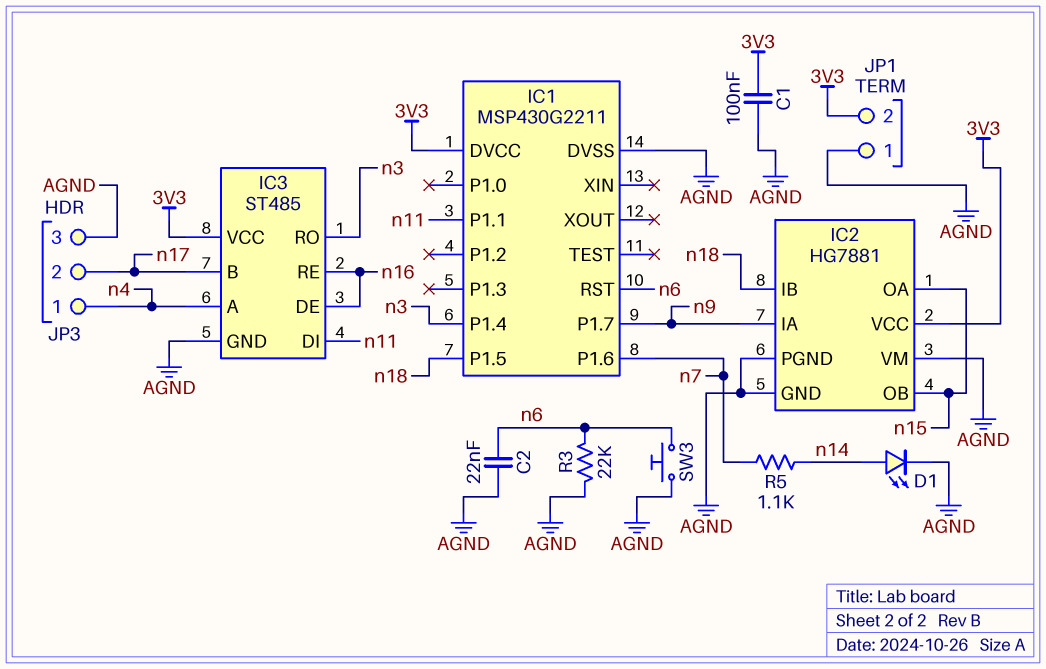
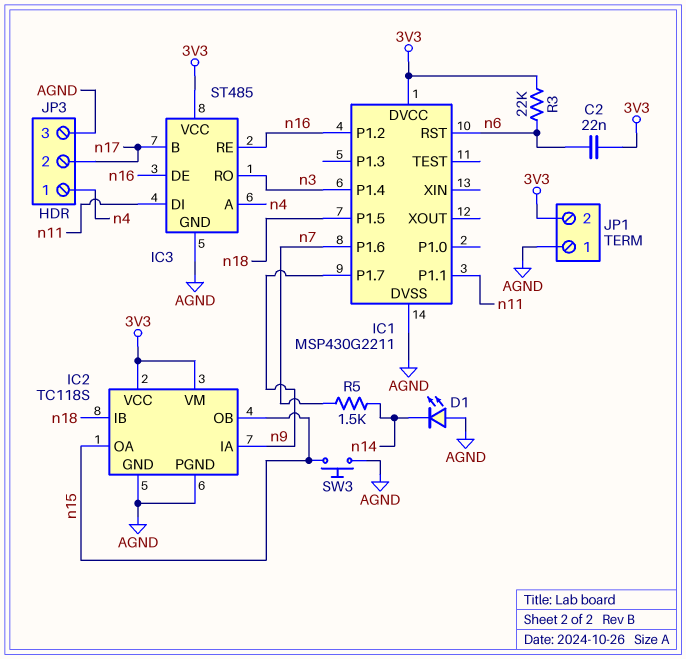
C1: 100nF (3V3, AGND) -> none
C2: 22nF (AGND, n6) -> 22nF (3V3, n6)
D1: LED (A n14, K AGND) -> LED (A AGND, K n14)
IC1 pin P1.2: none -> n16
IC2: HG7881 -> TC118S
IC2 pin VM: AGND -> 3V3
R3: 22k (AGND, n6) -> 22k (3V3, n6)
R5: 1.1k (n7, n14) -> 1.5k (n7, n14)
SW3: button (AGND, n6) -> button (AGND, n15)

